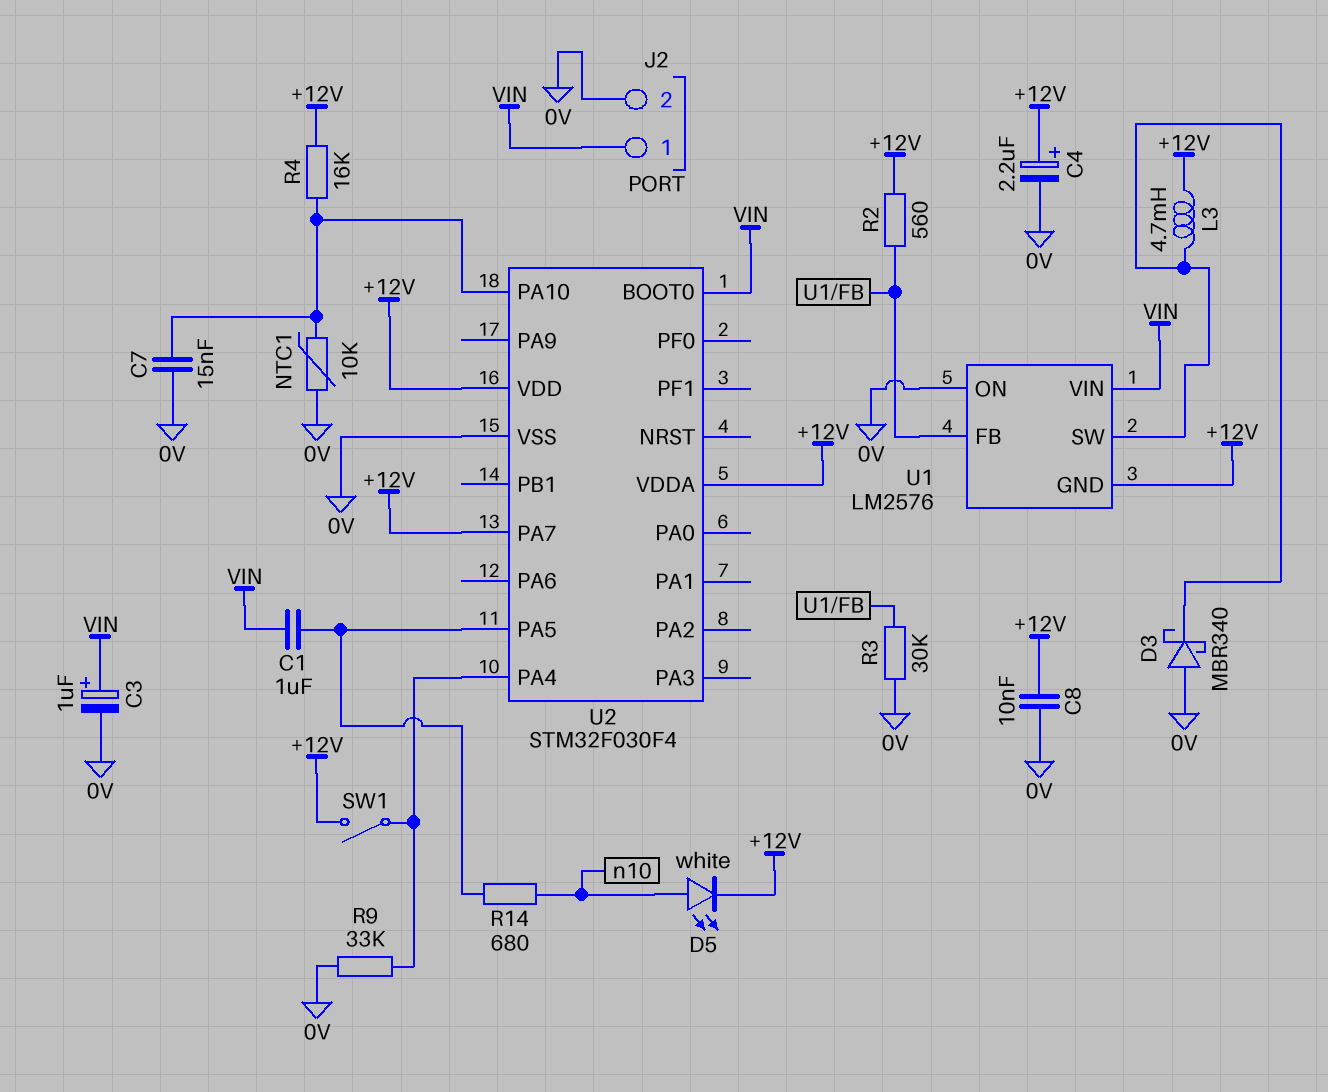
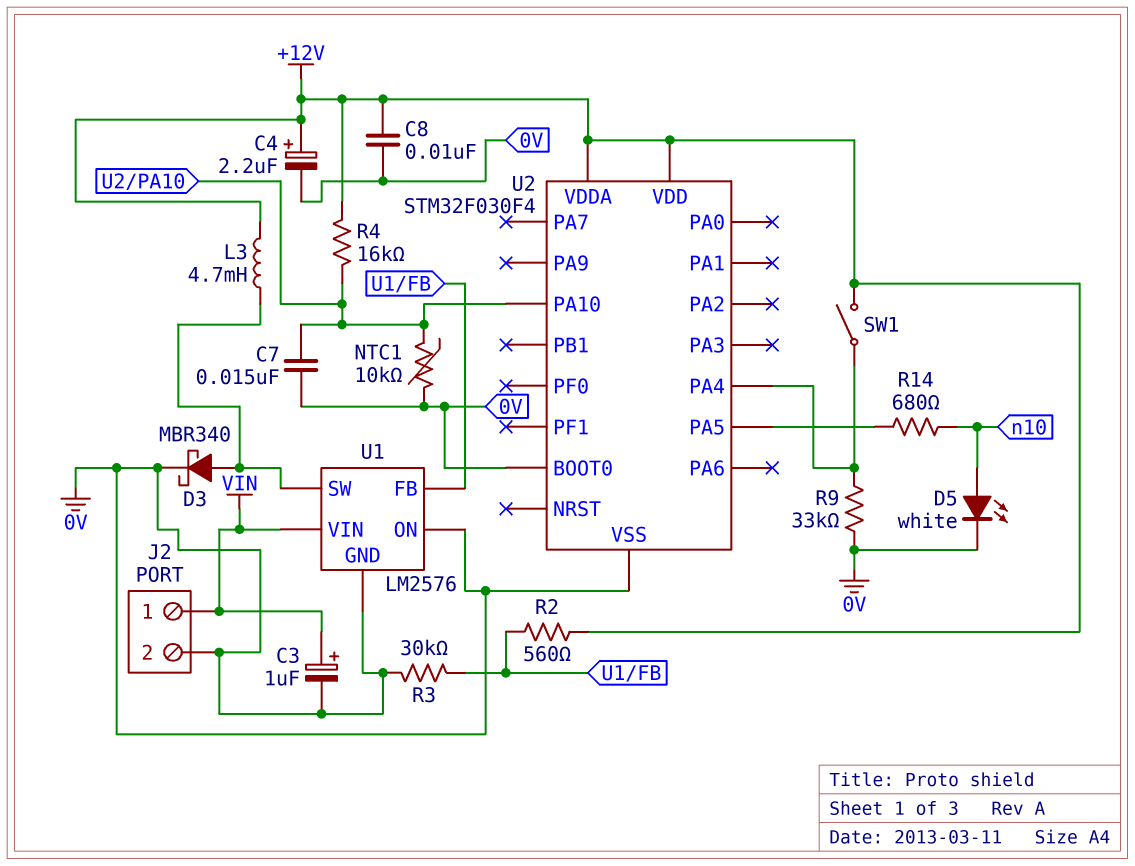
C1: 1uF (U2/PA5, VIN) -> none
D3: schottky MBR340 (A 0V, K U1/SW) -> schottky MBR340 (A U1/SW, K 0V)
D5: LED white (A n10, K +12V) -> LED white (A n10, K 0V)
U1 pin GND: +12V -> 0V
U2 pin BOOT0: VIN -> 0V
U2 pin PA7: +12V -> none

